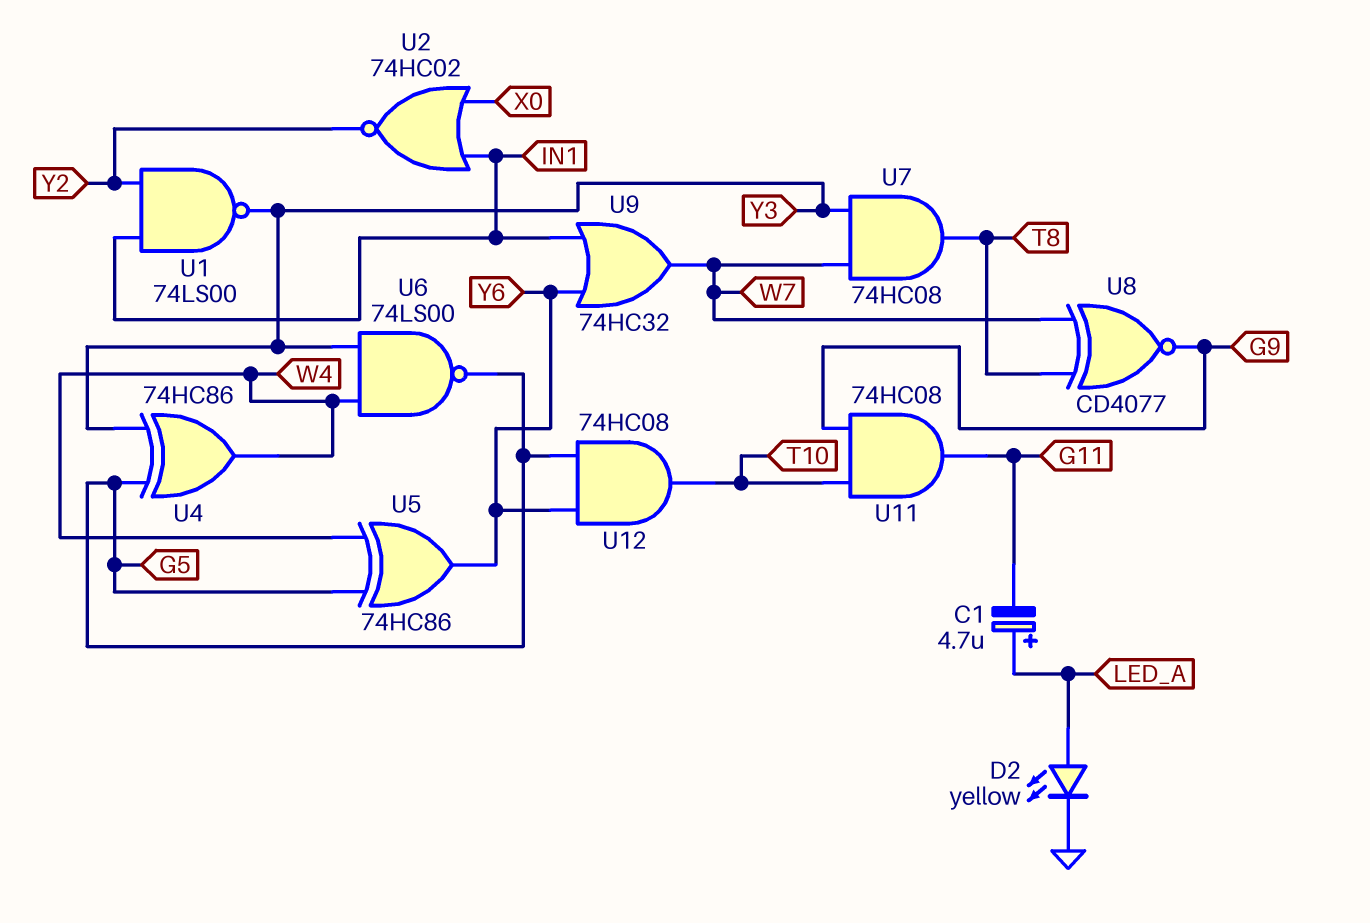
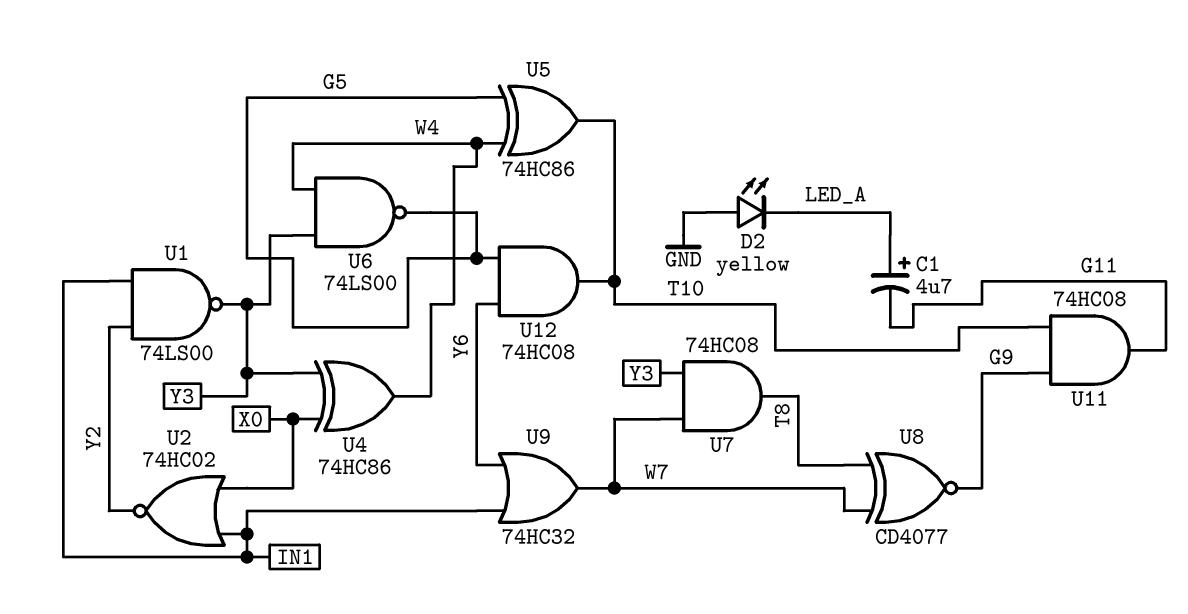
D2: LED yellow (A LED_A, K GND) -> LED yellow (A GND, K LED_A)
U4: XOR 74HC86 (in G5, in Y3, out W4) -> XOR 74HC86 (in X0, in Y3, out W4)
U5: XOR 74HC86 (in G5, in W4, out Y6) -> XOR 74HC86 (in G5, in W4, out T10)

